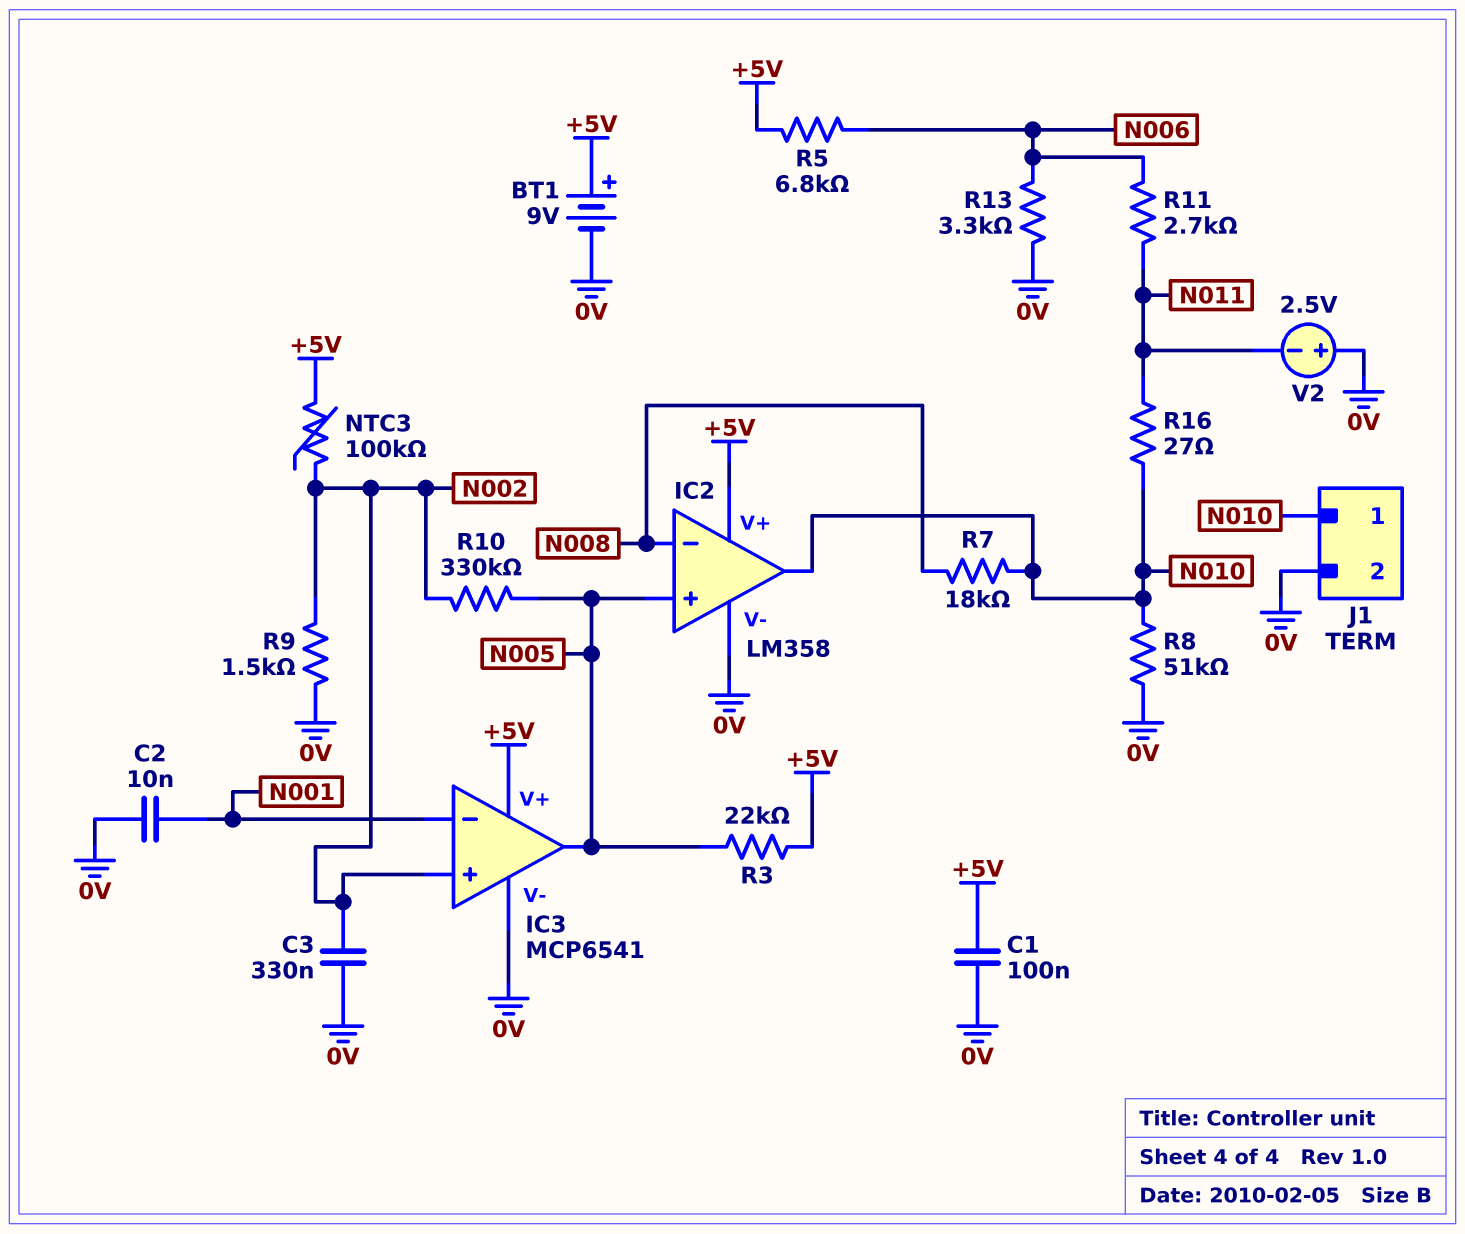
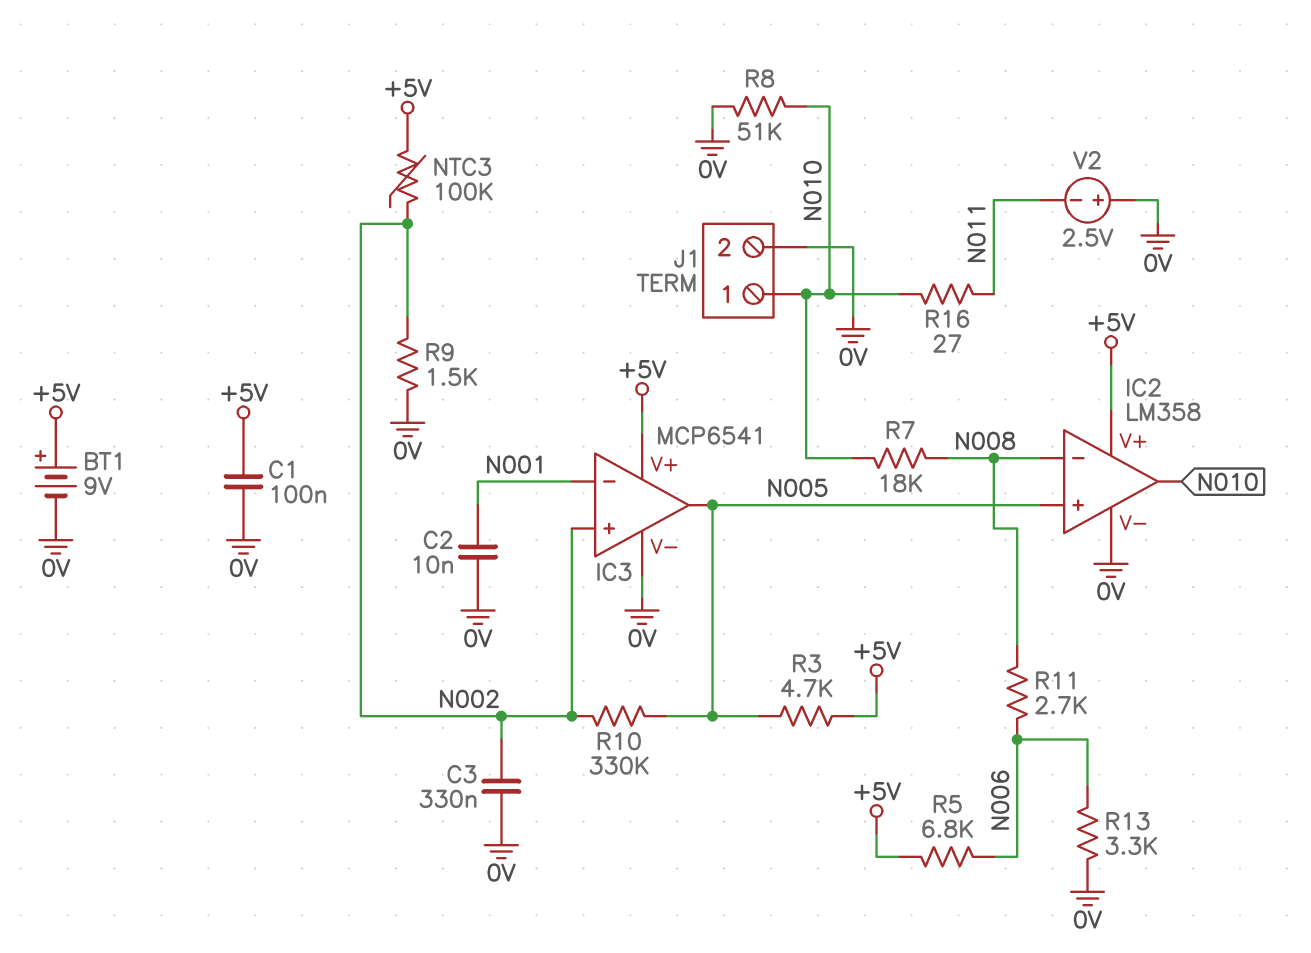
R3: 22k (+5V, N005) -> 4.7k (+5V, N005)
R11: 2.7k (N006, N011) -> 2.7k (N006, N008)

